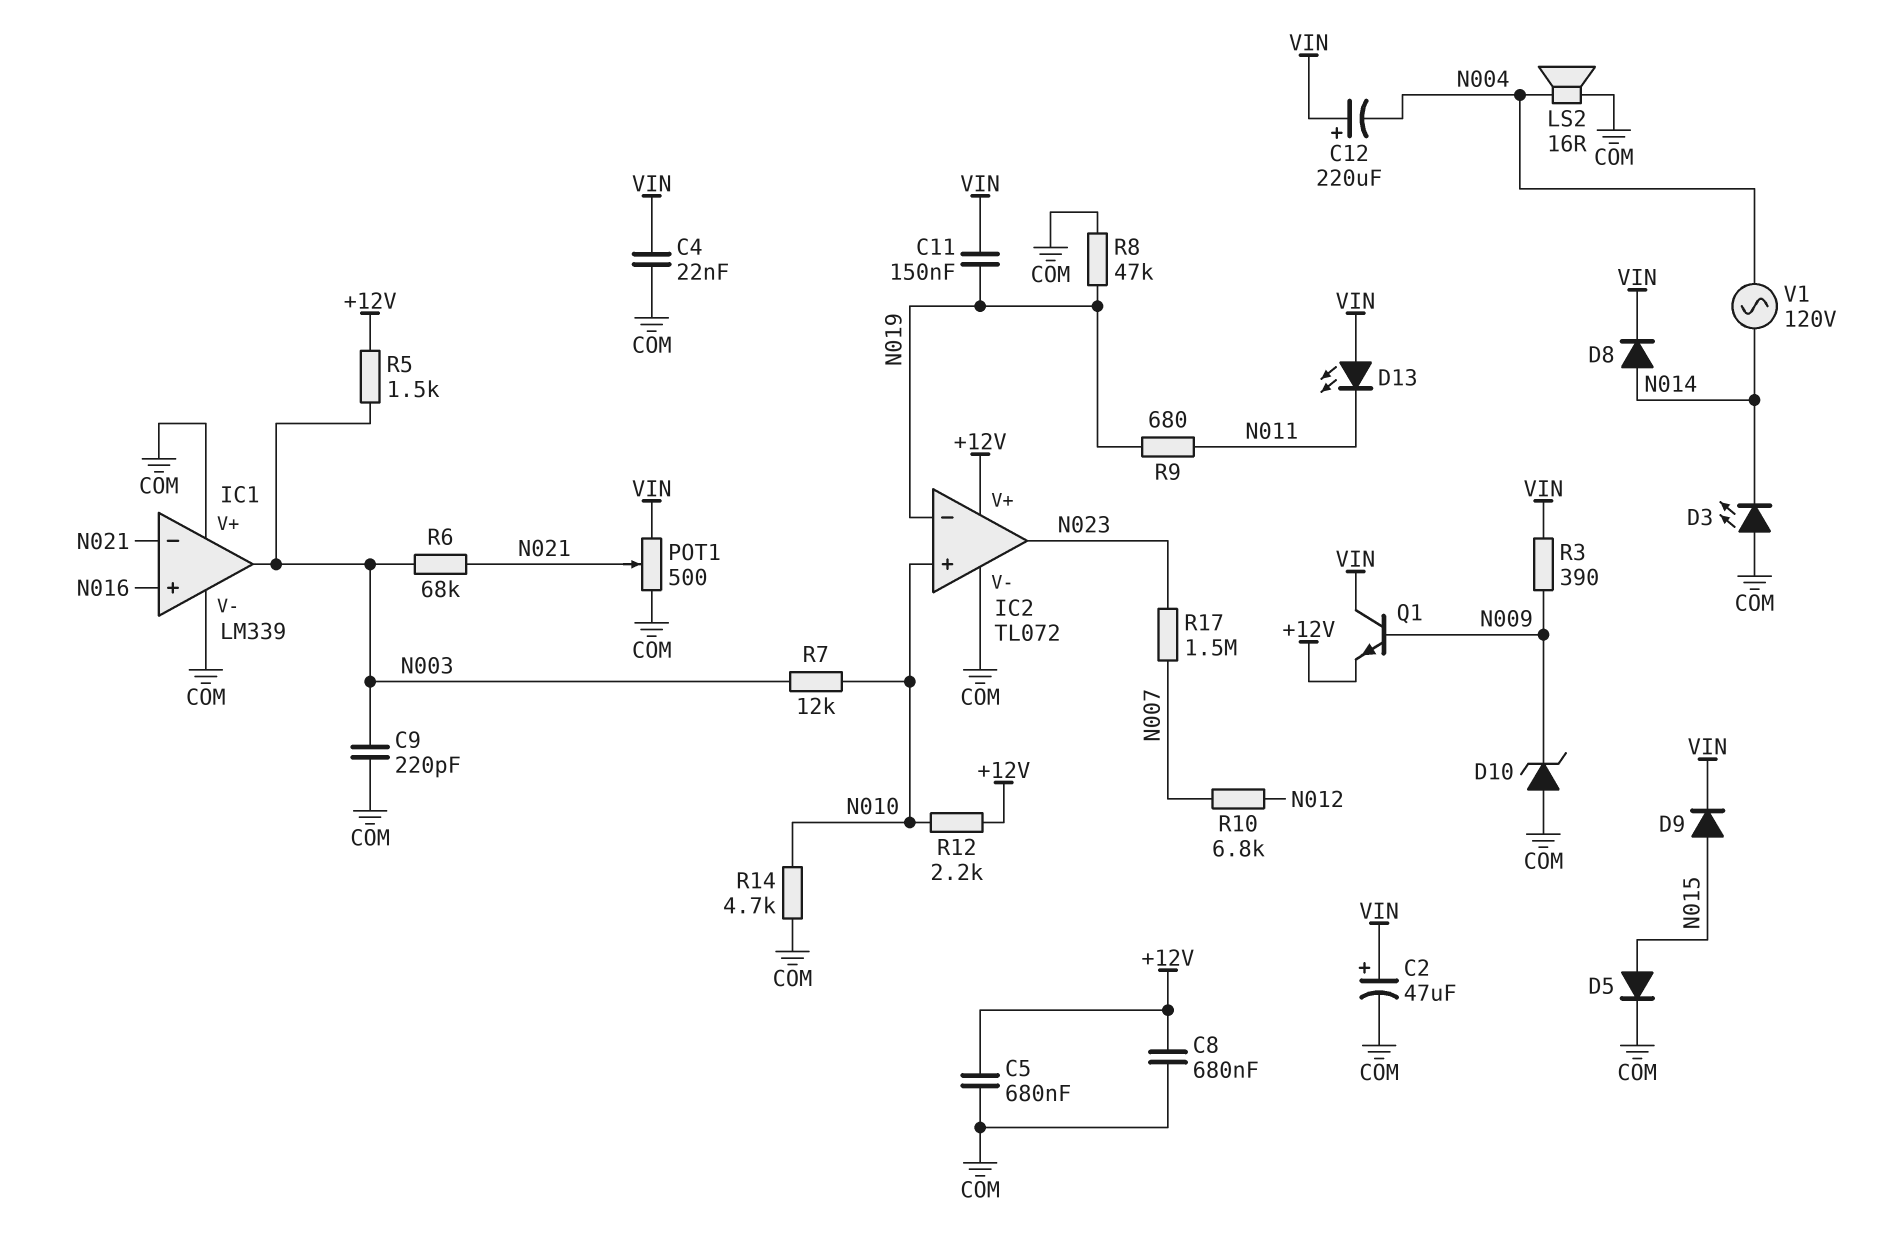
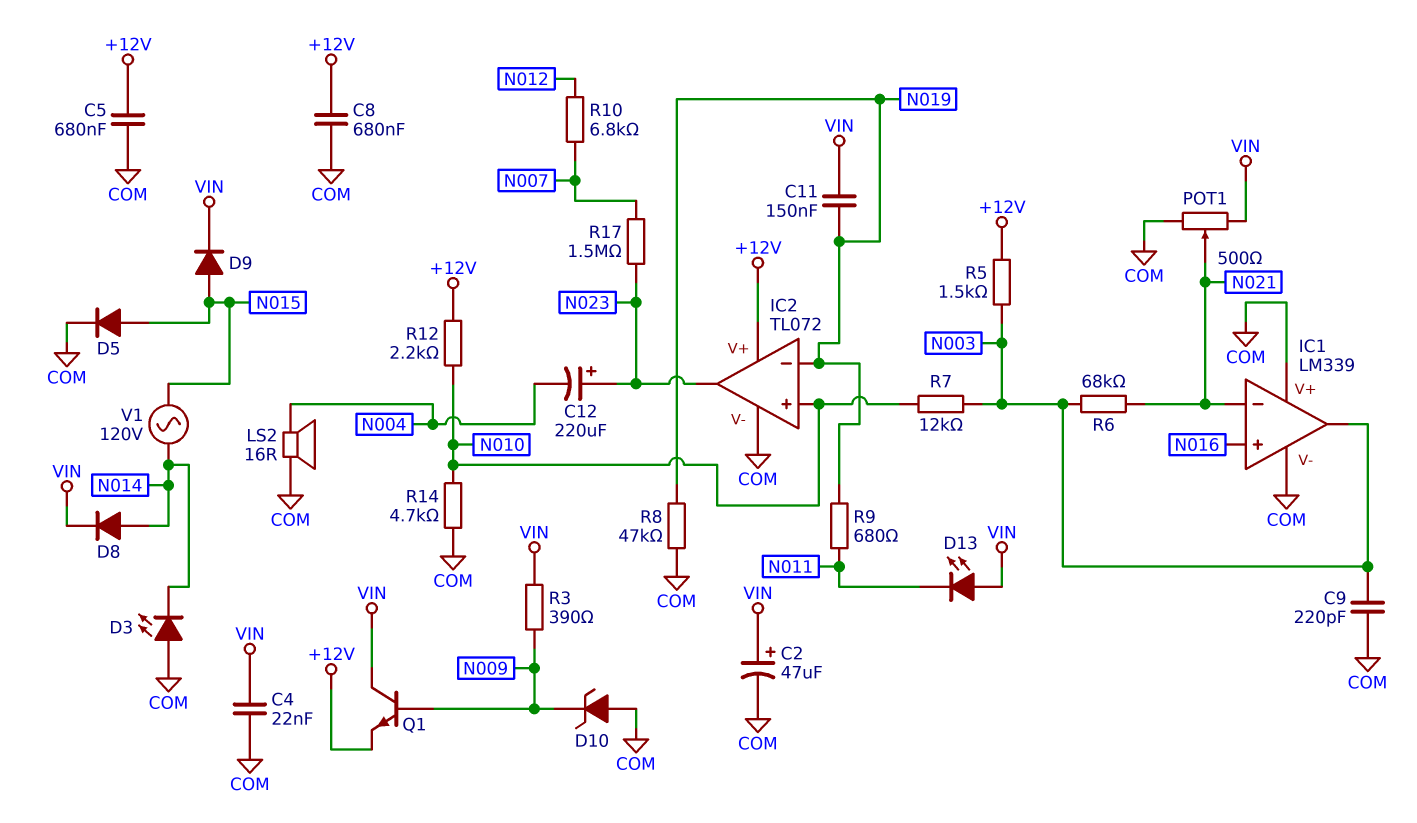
C12: 220uF (plus VIN, minus N004) -> 220uF (plus N023, minus N004)
V1: AC 120V (N004, N014) -> AC 120V (N014, N015)

